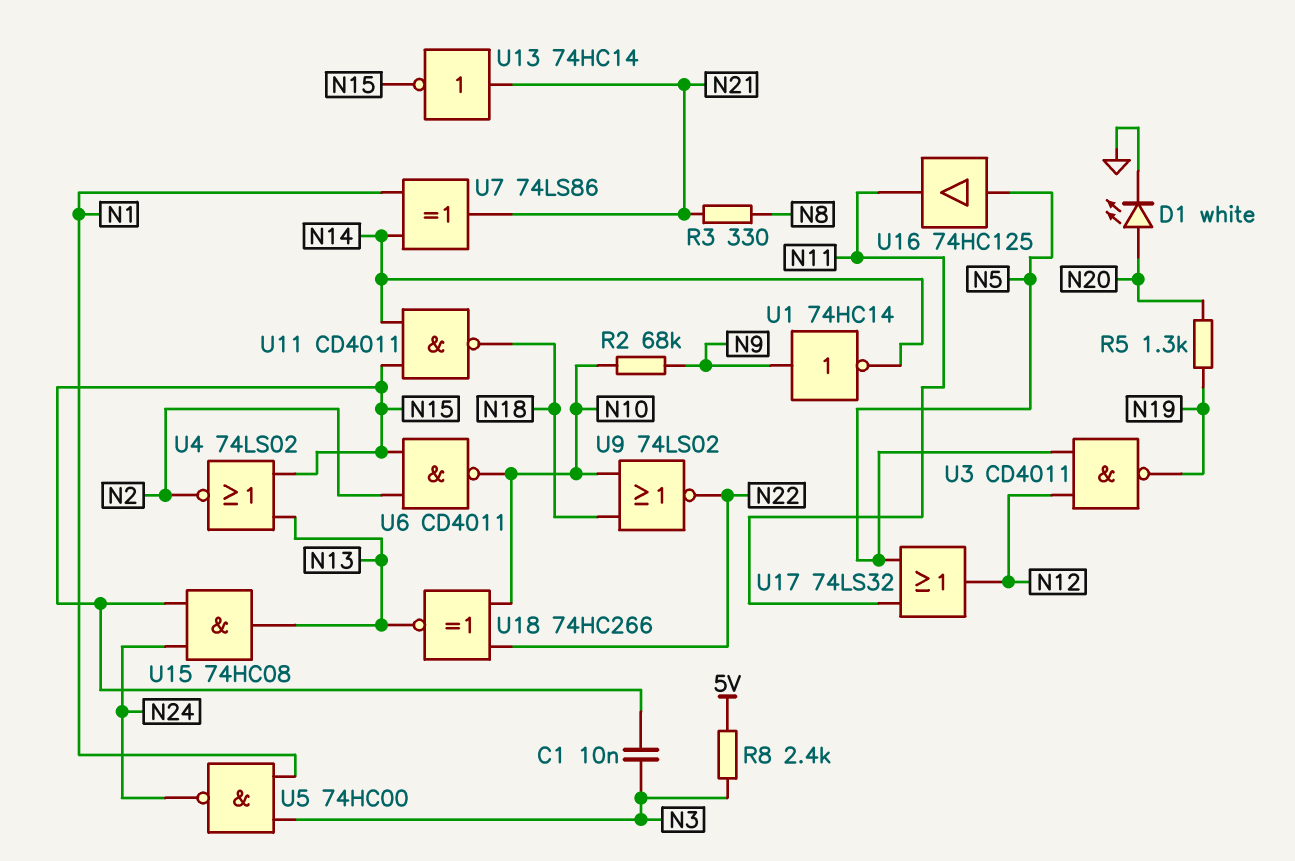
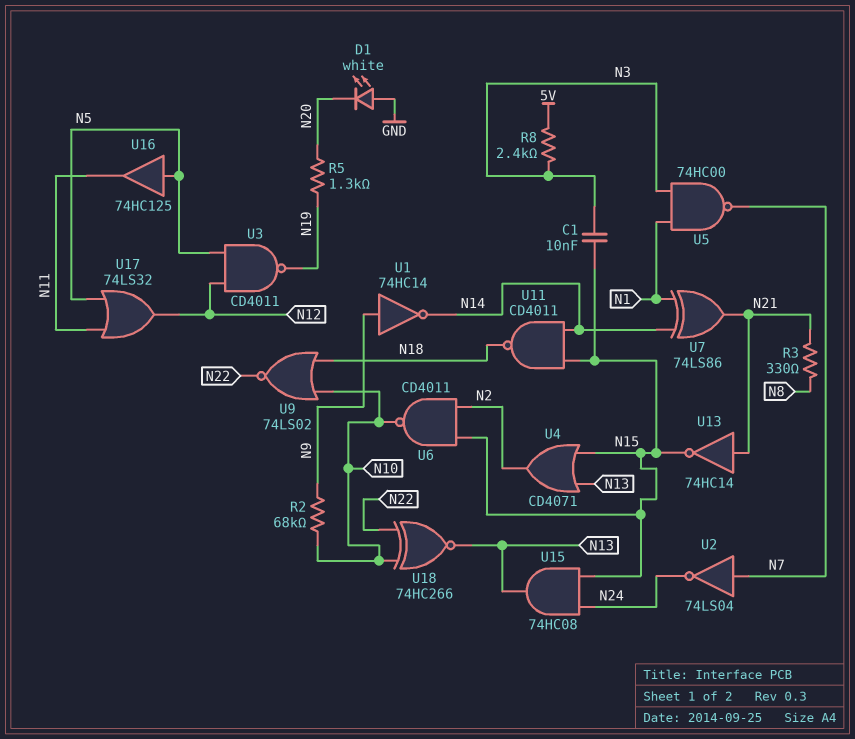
D1: LED white (A N20, K GND) -> LED white (A GND, K N20)
U2: none -> NOT 74LS04 (in N7, out N24)
U4: NOR 74LS02 (in N13, in N15, out N2) -> OR CD4071 (in N13, in N15, out N2)
U5: NAND 74HC00 (in N1, in N3, out N24) -> NAND 74HC00 (in N1, in N3, out N7)

